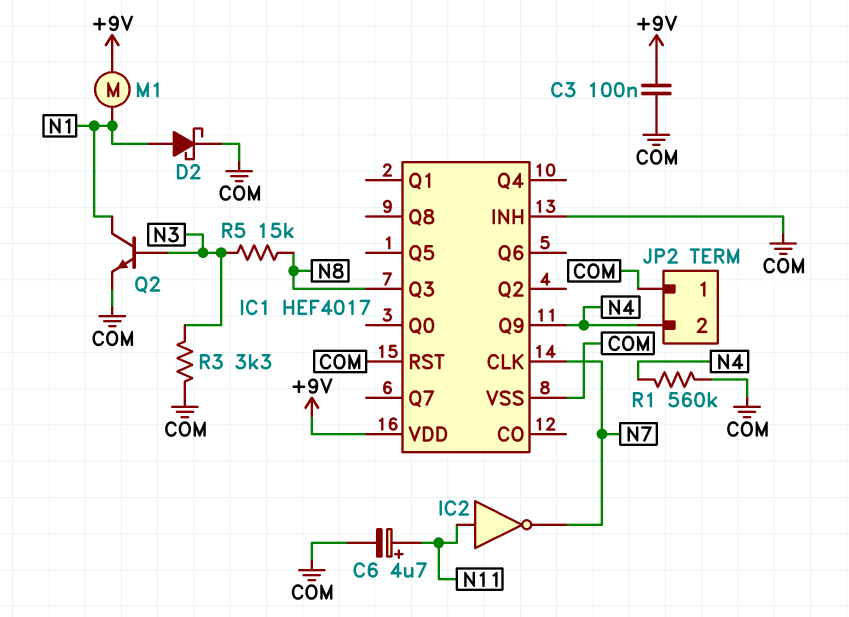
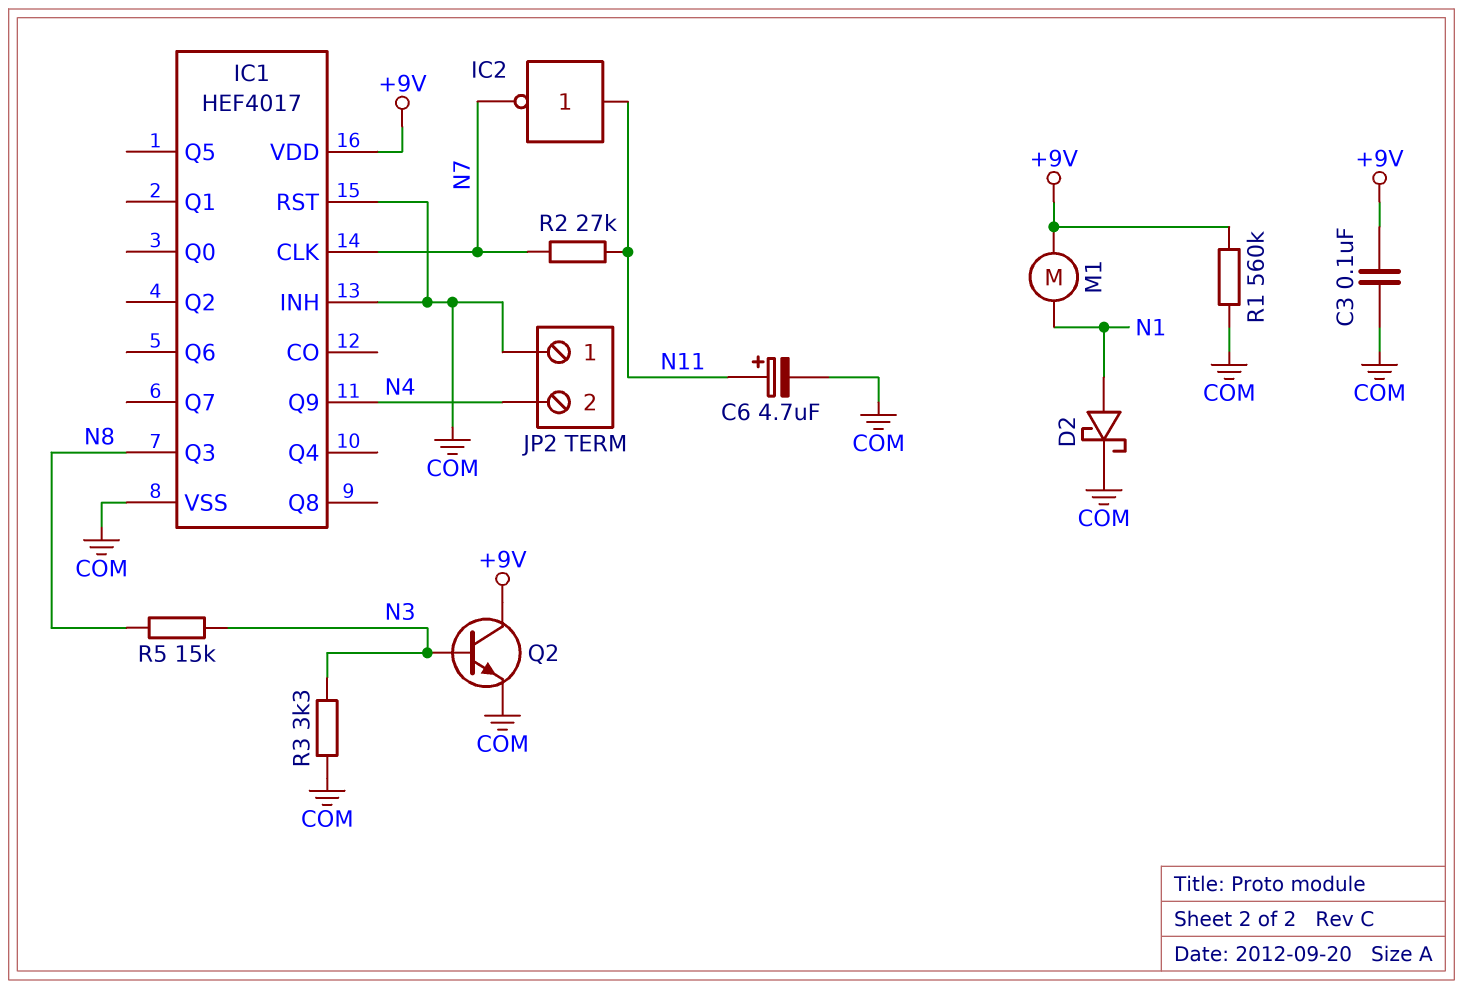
Q2: NPN (B N3, C N1, E COM) -> NPN (B N3, C +9V, E COM)
R1: 560k (COM, N4) -> 560k (+9V, COM)
R2: none -> 27k (N7, N11)

